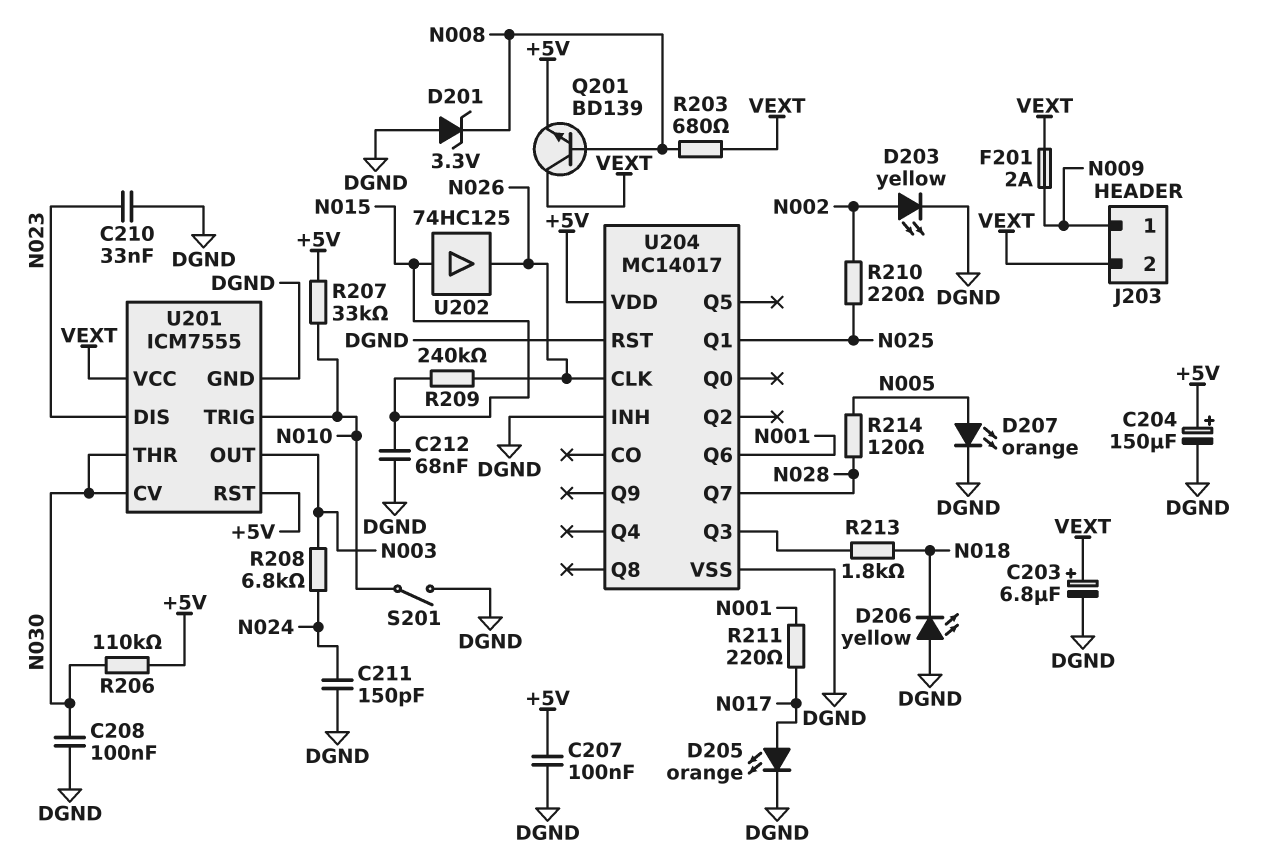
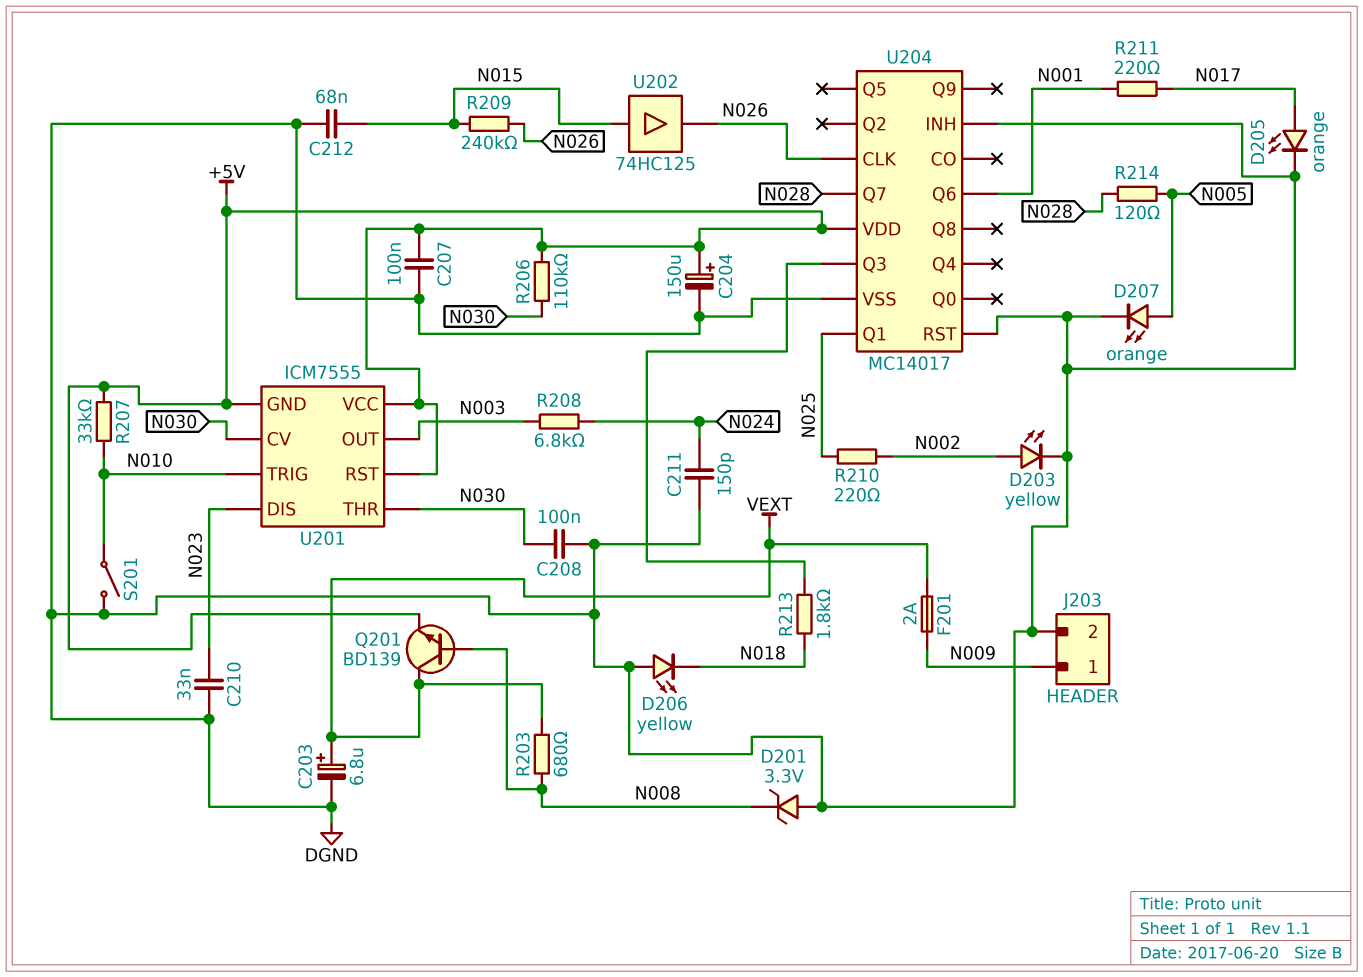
J203 pin 2: VEXT -> DGND
U201 pin GND: DGND -> +5V
U201 pin VCC: VEXT -> +5V

